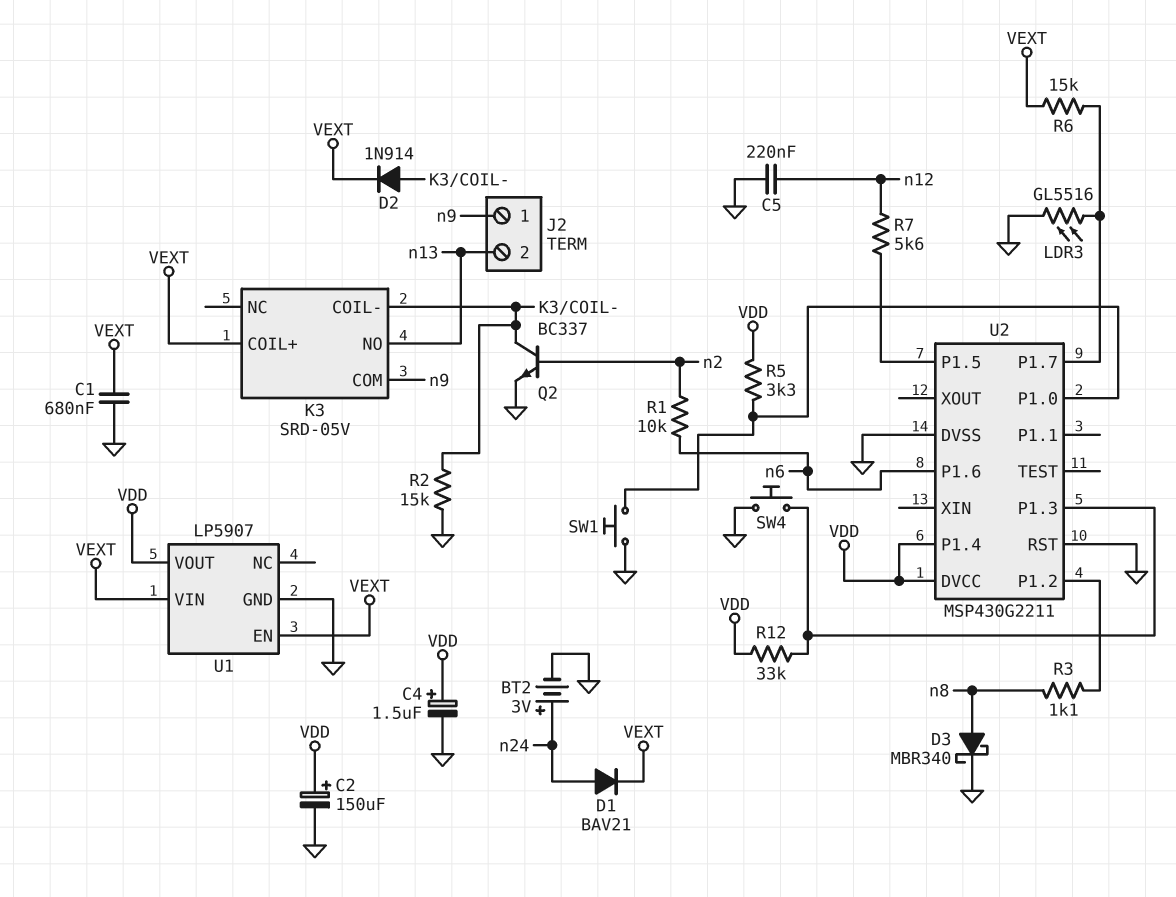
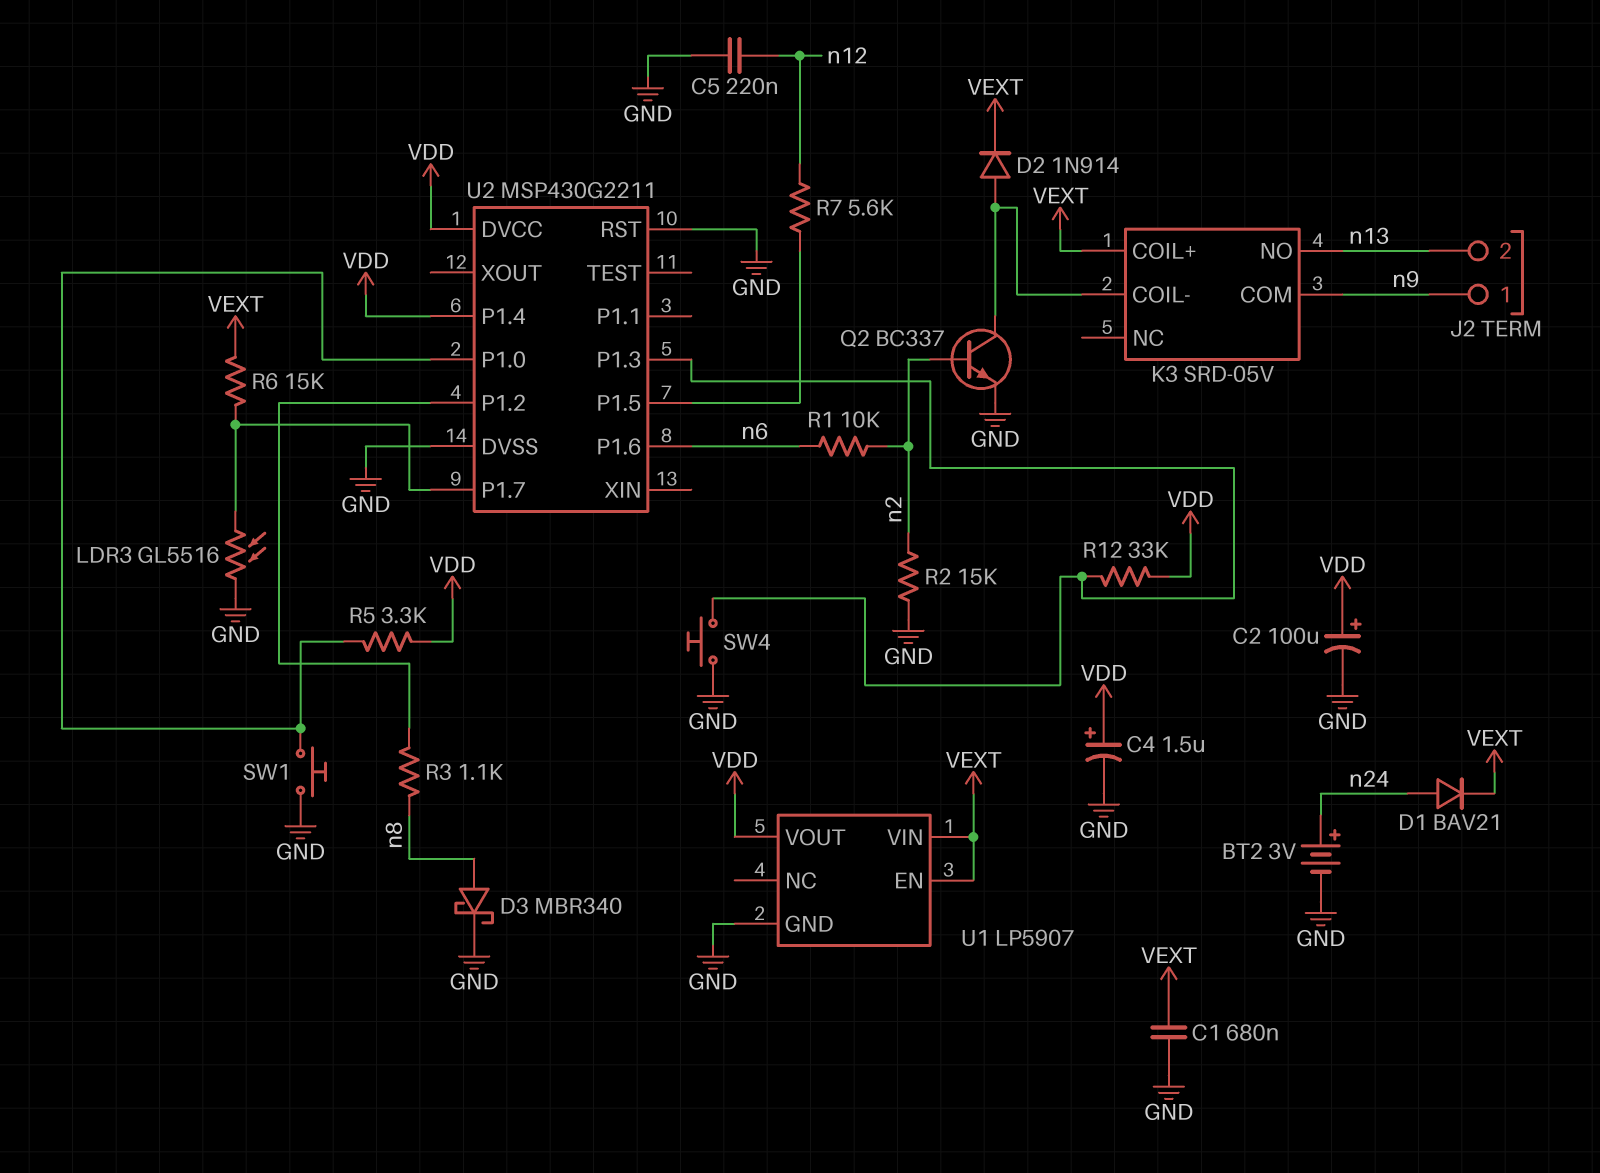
C2: 150uF (plus VDD, minus GND) -> 100uF (plus VDD, minus GND)
R2: 15k (GND, K3/COIL-) -> 15k (GND, n2)

